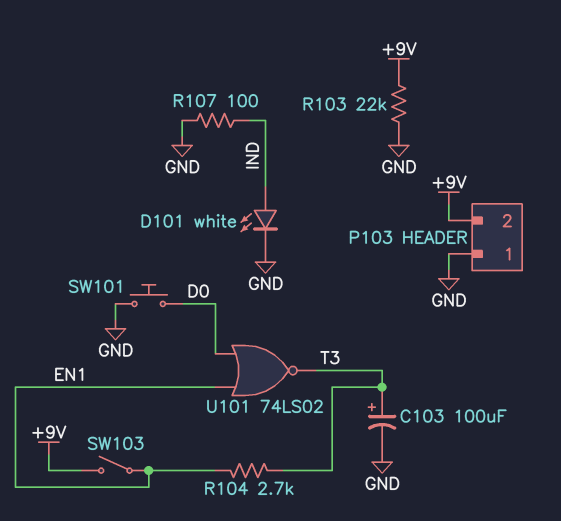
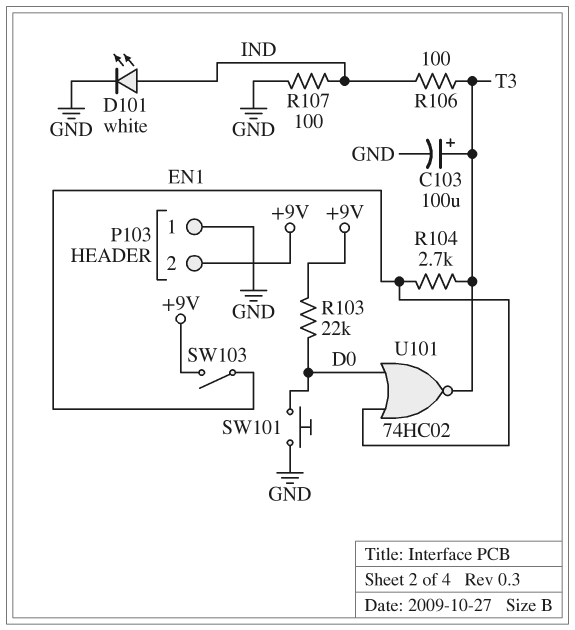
R103: 22k (+9V, GND) -> 22k (+9V, D0)
R106: none -> 100 (IND, T3)
U101: NOR 74LS02 (in D0, in EN1, out T3) -> NOR 74HC02 (in D0, in EN1, out T3)

